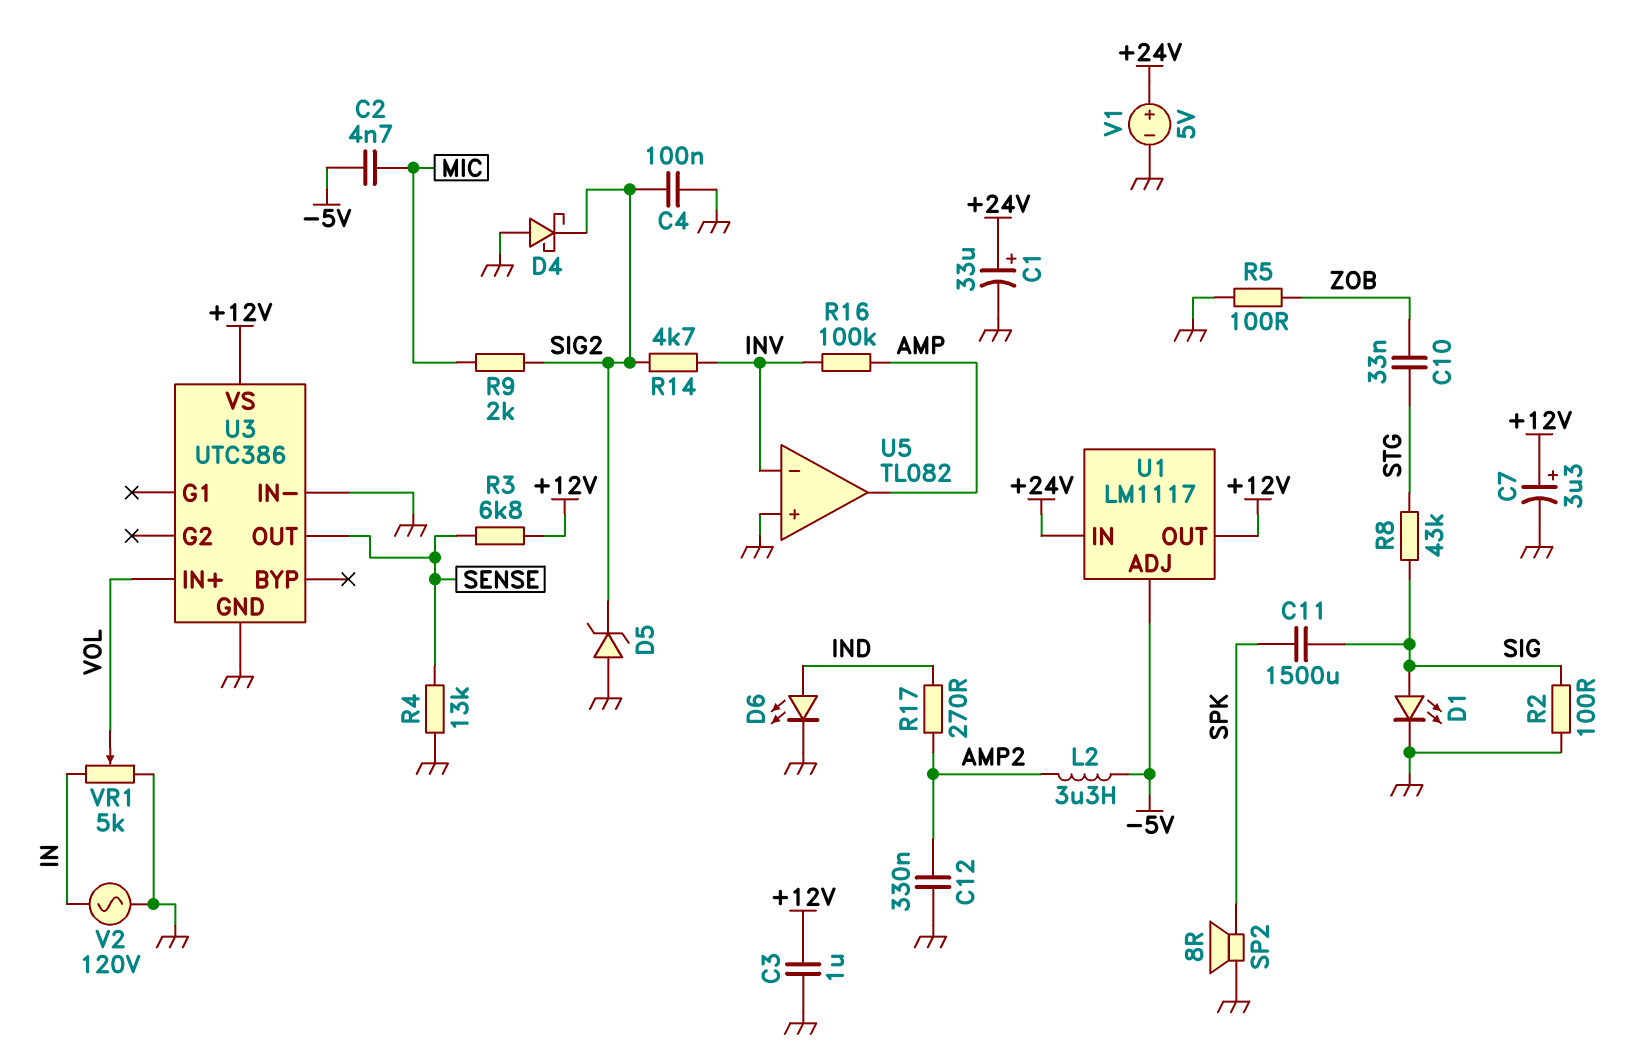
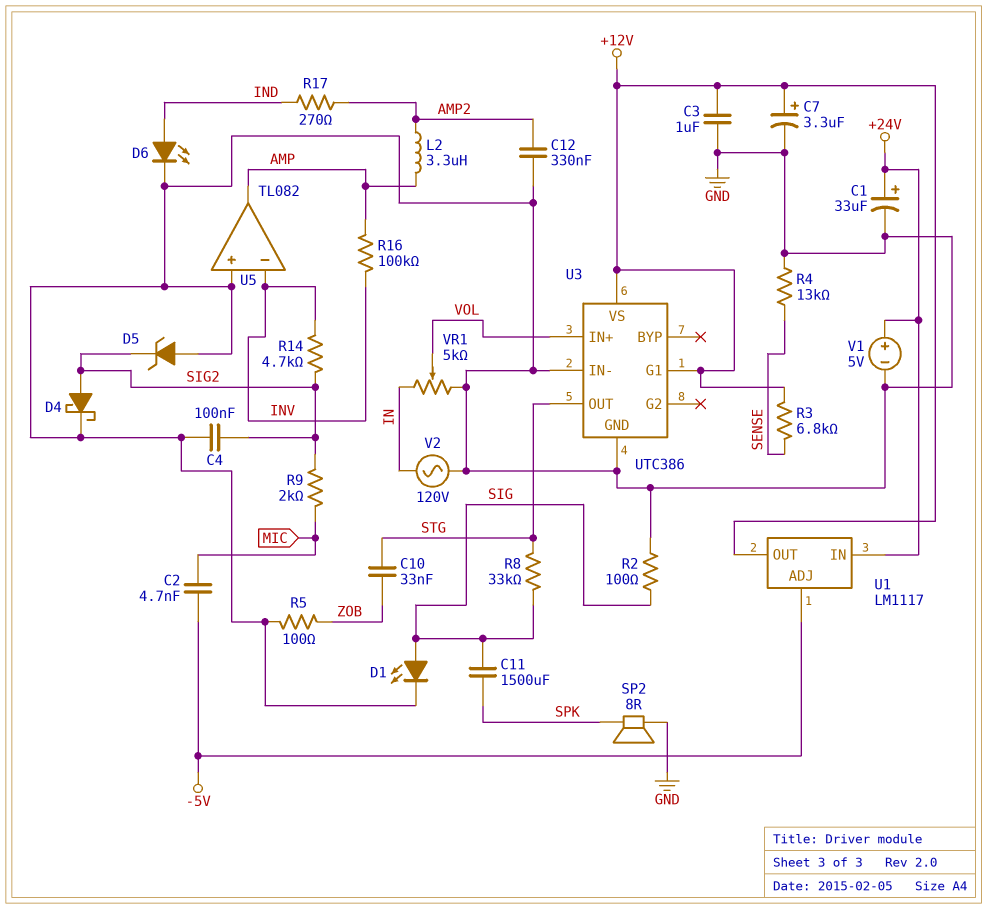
D4: schottky (A GND, K SIG2) -> schottky (A SIG2, K GND)
L2: 3.3uH (-5V, AMP2) -> 3.3uH (AMP, AMP2)
R8: 43k (SIG, STG) -> 33k (SIG, STG)
U3 pin G1: none -> +12V
U3 pin OUT: SENSE -> STG

